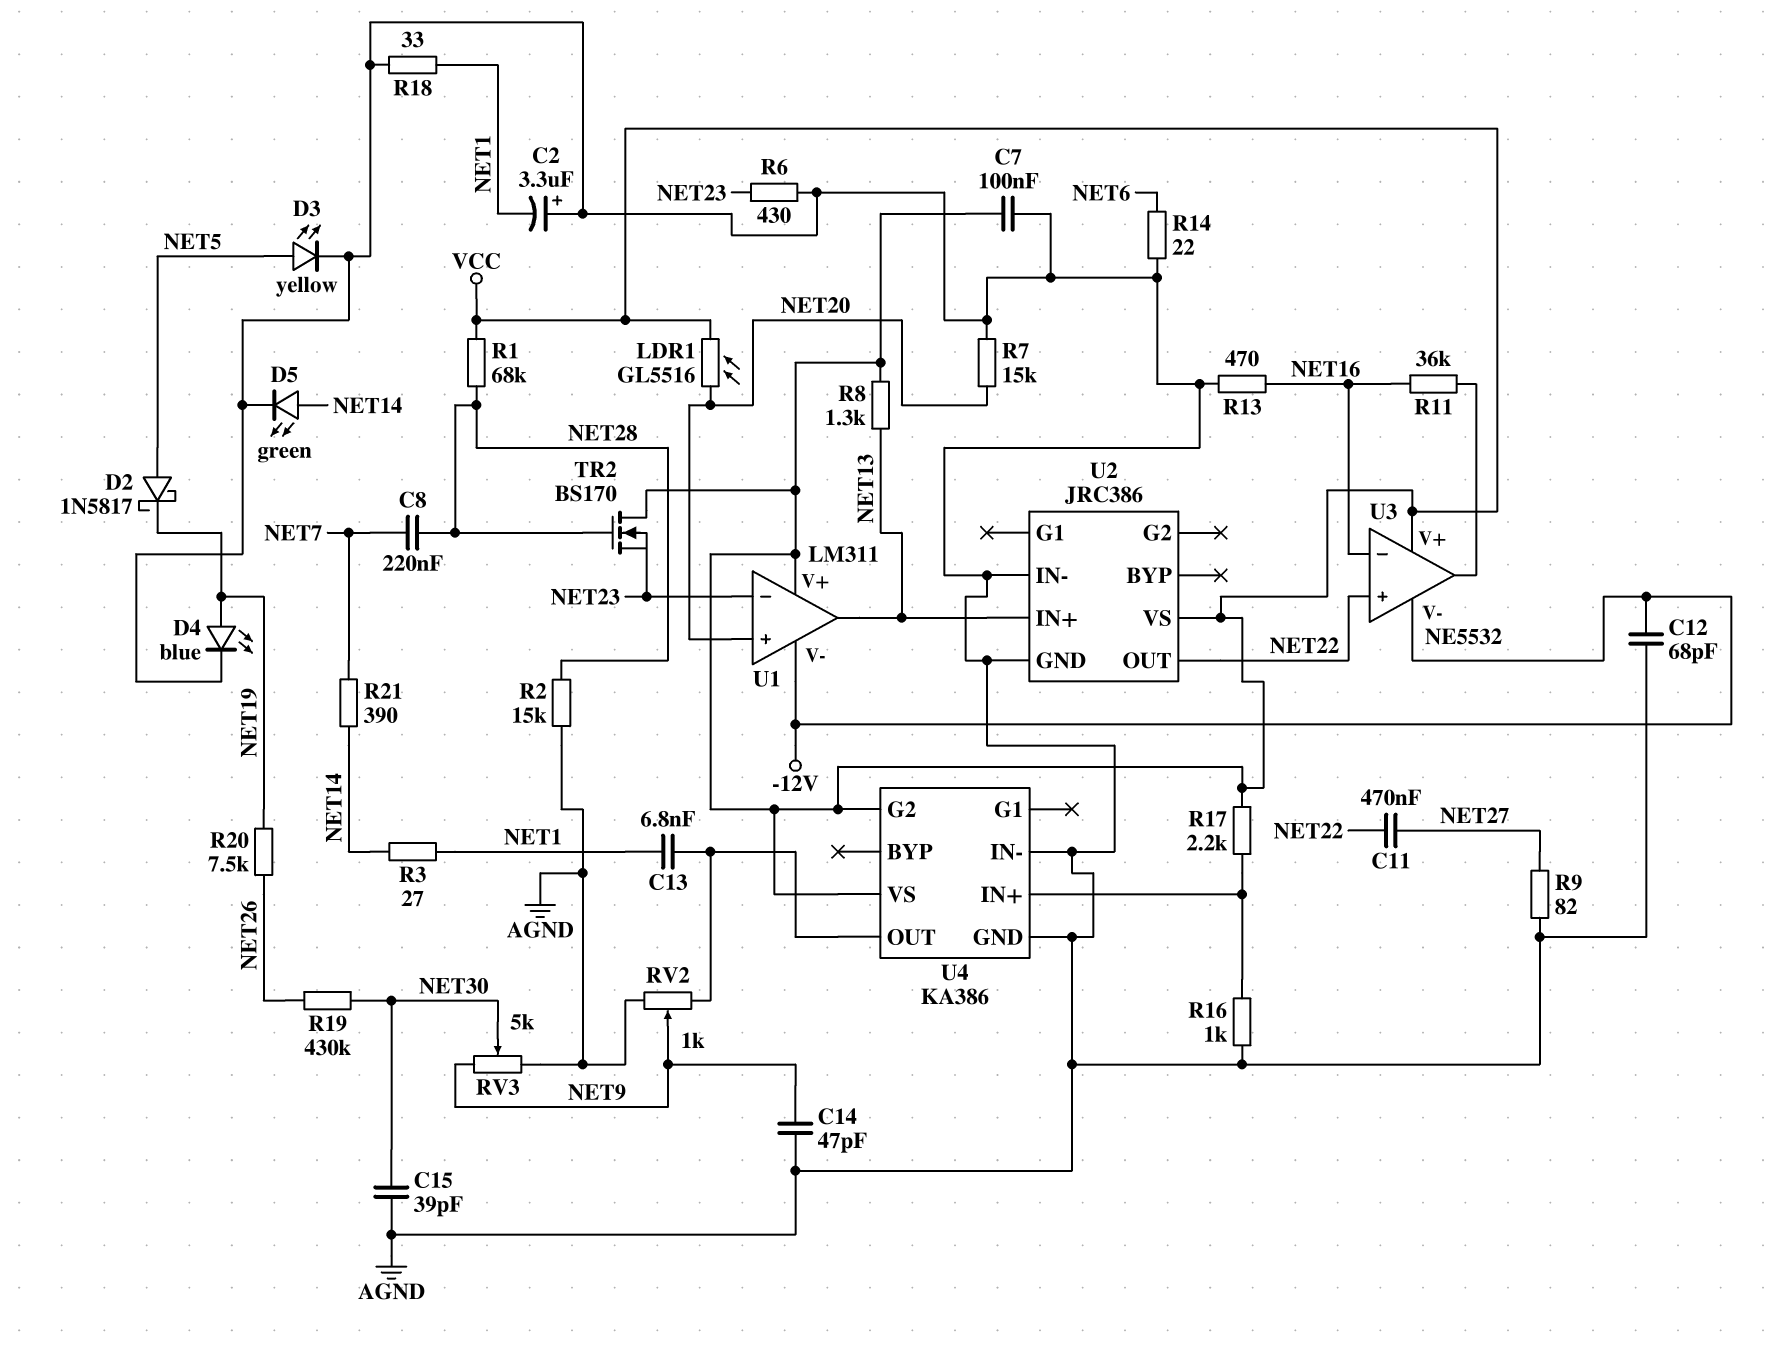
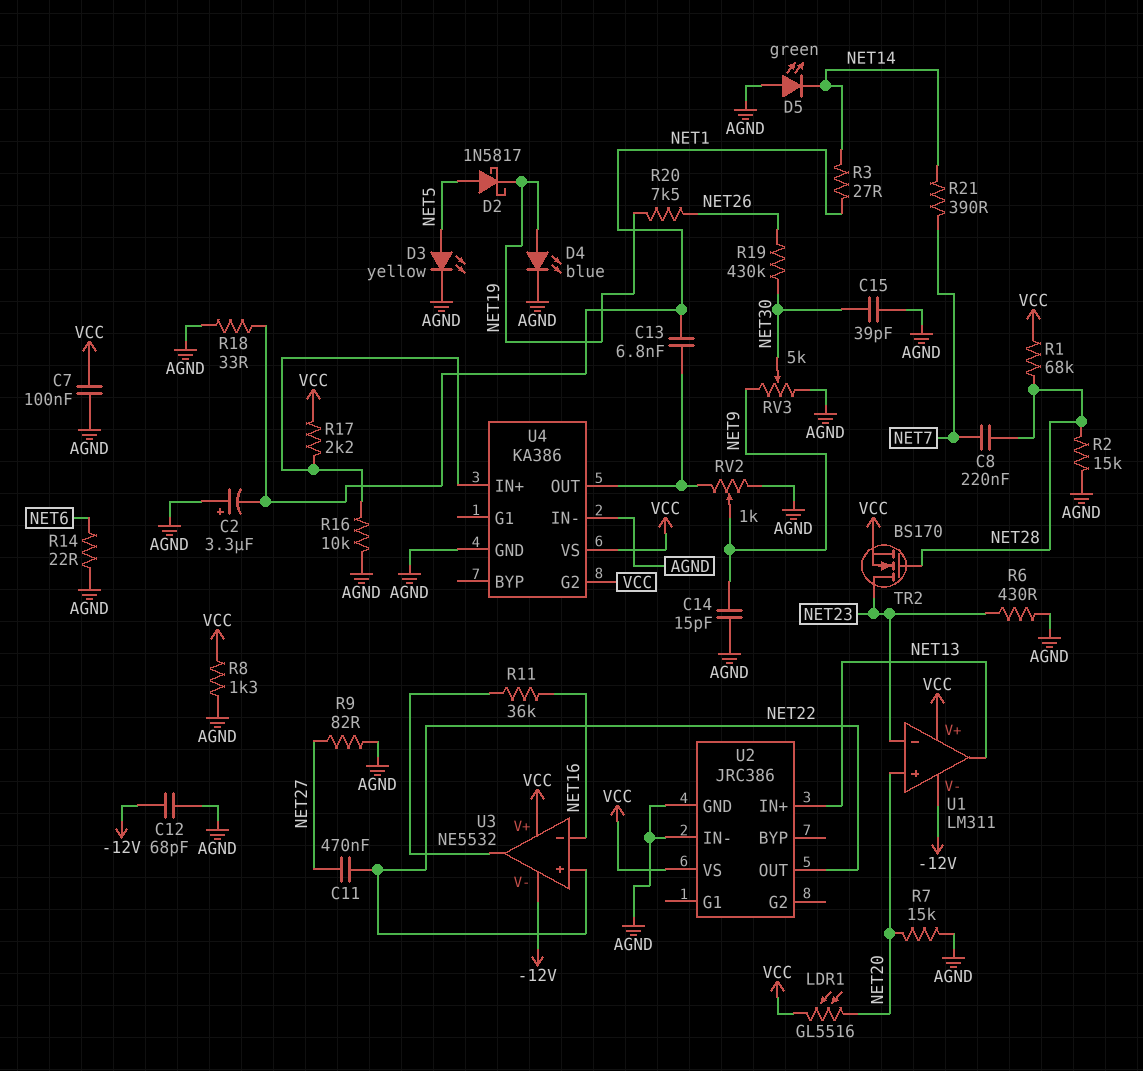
C14: 47pF (AGND, NET9) -> 15pF (AGND, NET9)
D5: LED green (A NET14, K AGND) -> LED green (A AGND, K NET14)
R8: 1.3k (NET13, VCC) -> 1.3k (AGND, VCC)
R13: 470 (AGND, NET16) -> none
R16: 1k (AGND, U4/IN+) -> 10k (AGND, U4/IN+)
TR2: NMOS BS170 (G NET28, D VCC, S NET23) -> NMOS BS170 (G NET28, D NET23, S VCC)

